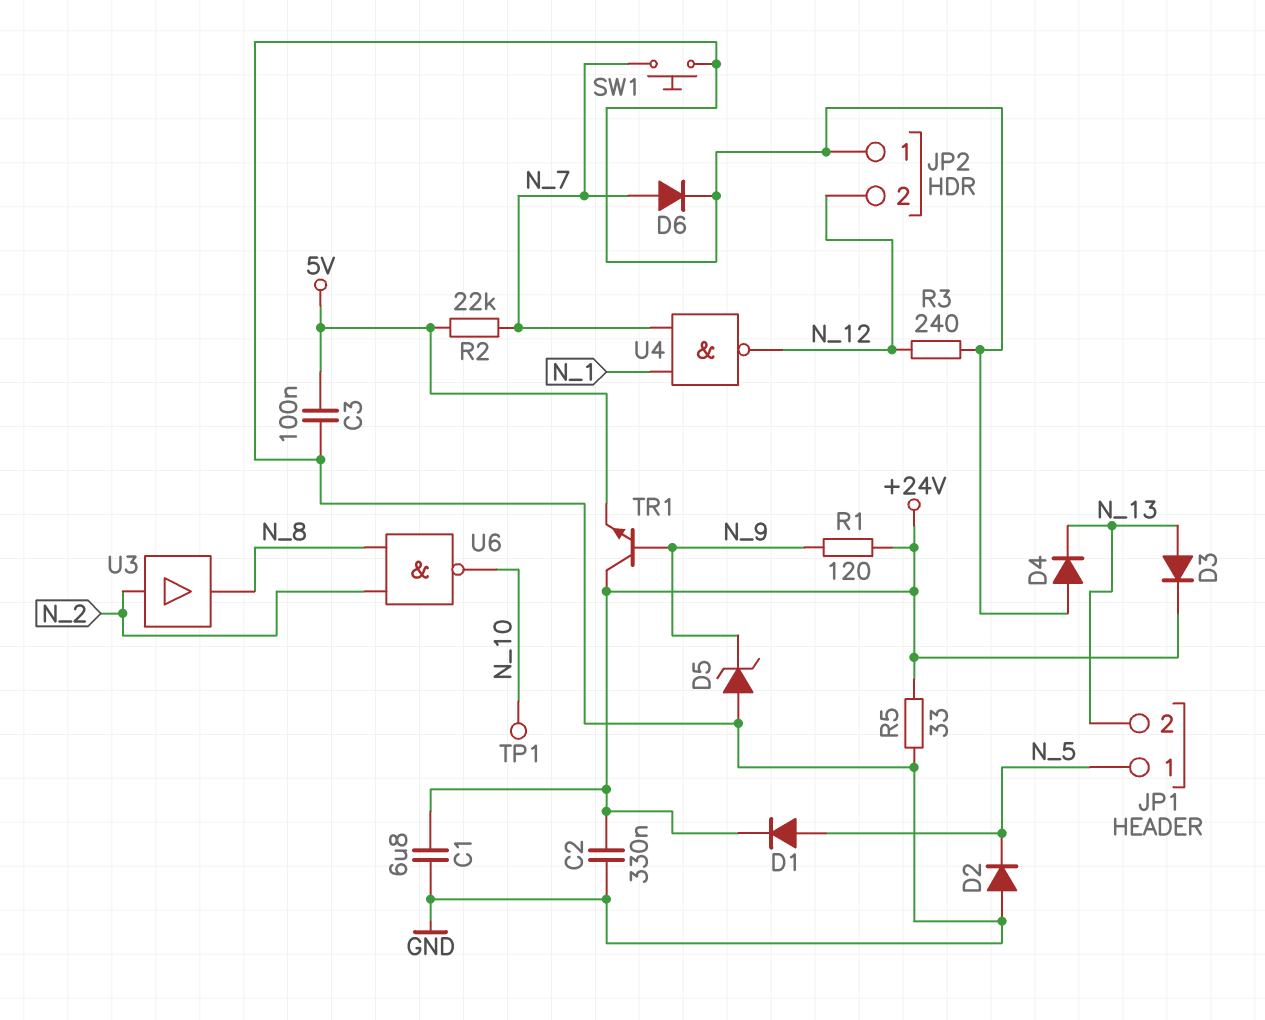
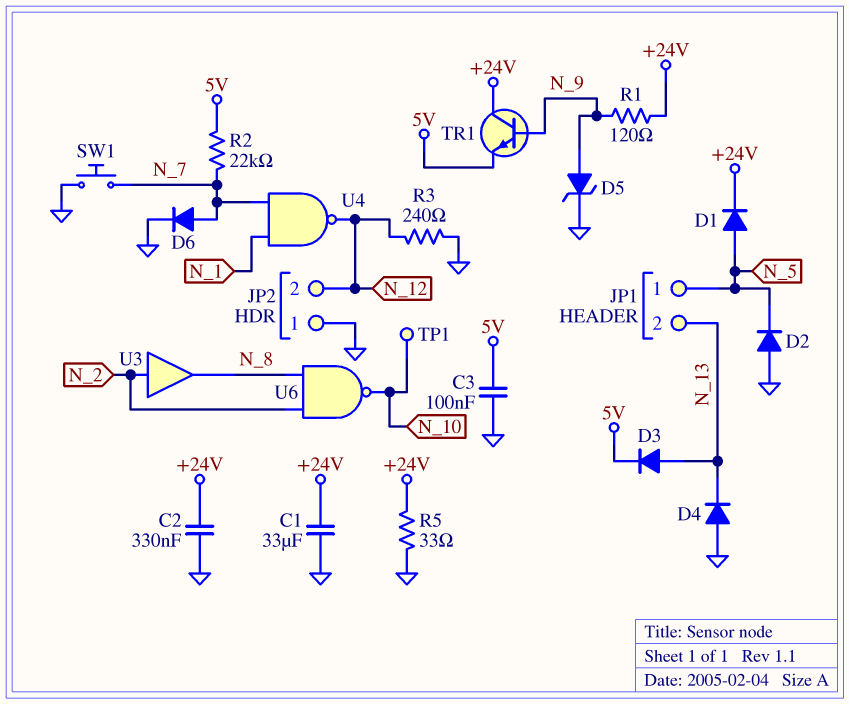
C1: 6.8uF (+24V, GND) -> 33uF (+24V, GND)
D3: diode (A N_13, K +24V) -> diode (A N_13, K 5V)
D5: zener (A GND, K N_9) -> zener (A N_9, K GND)

